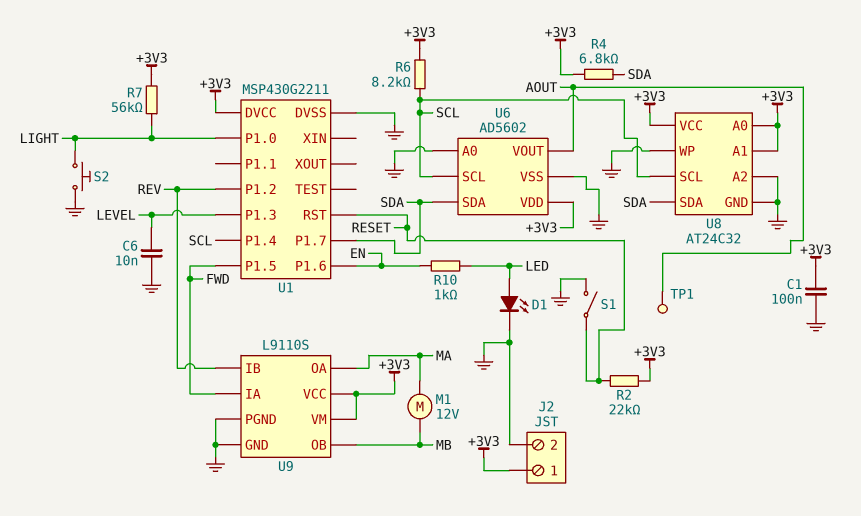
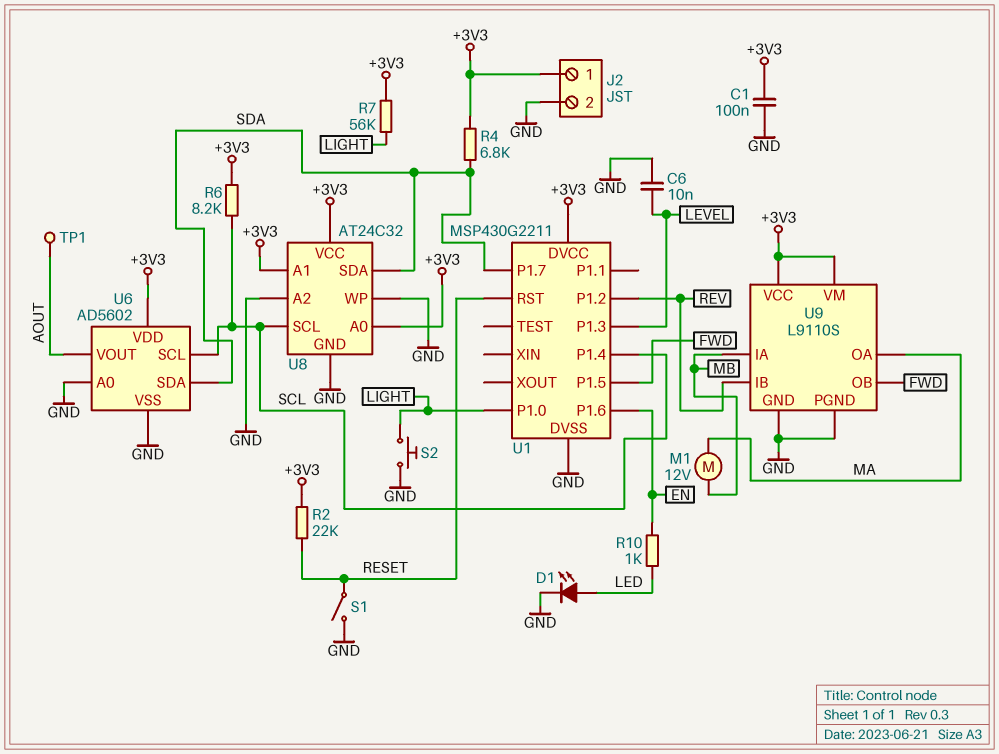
U9 pin IA: FWD -> MB
U9 pin OB: MB -> FWD

